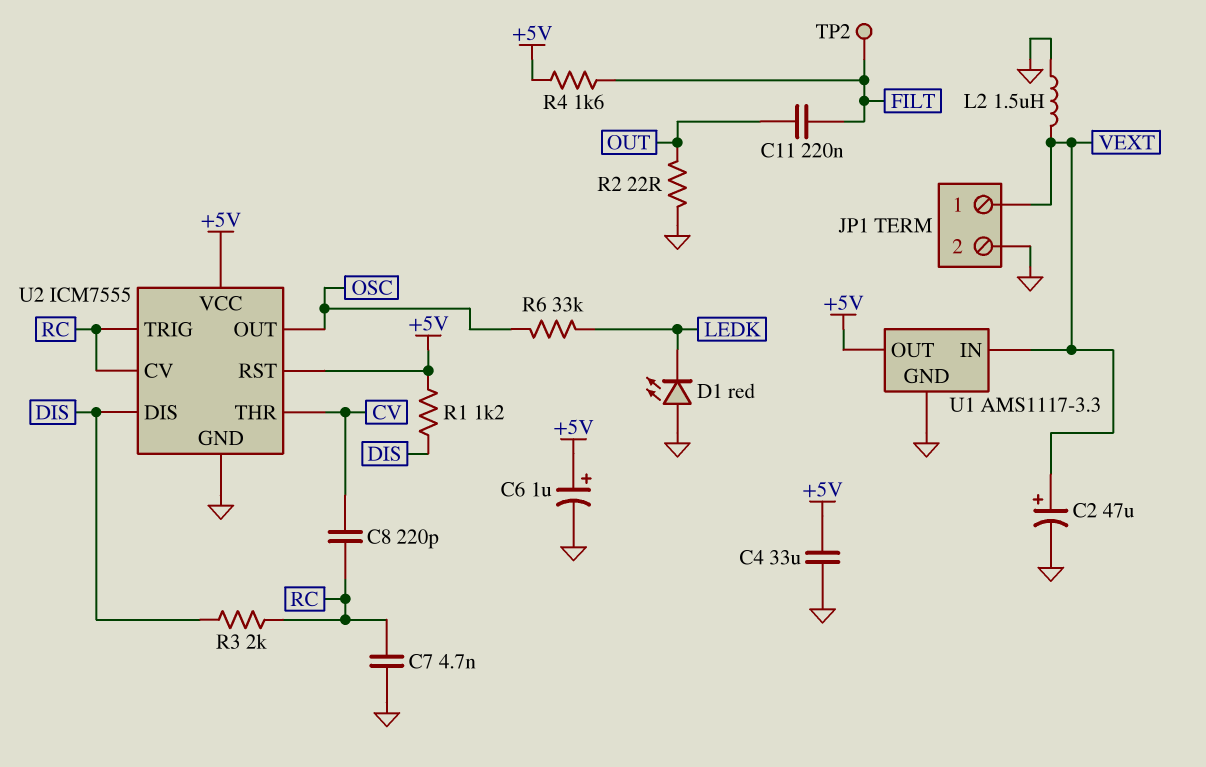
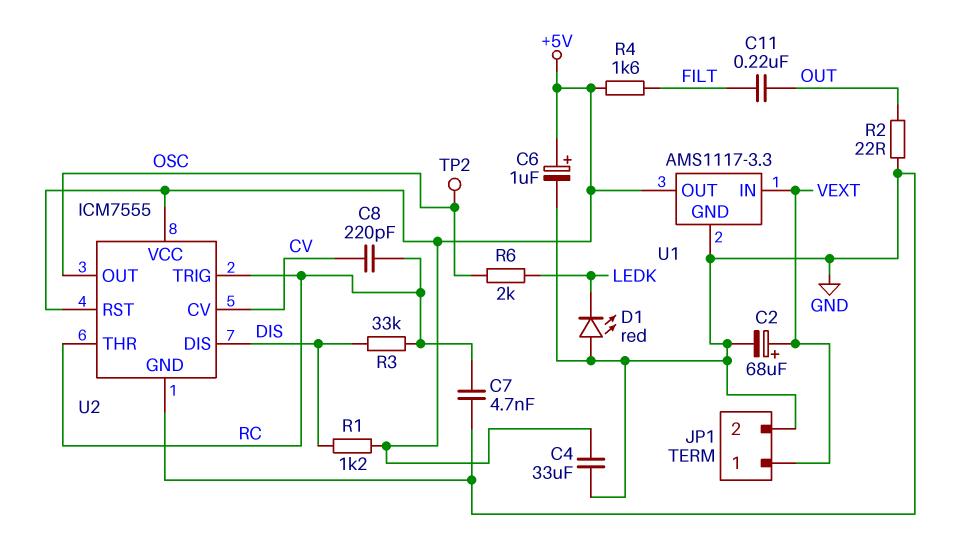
C2: 47uF (plus VEXT, minus GND) -> 68uF (plus VEXT, minus GND)
L2: 1.5uH (GND, VEXT) -> none
R3: 2k (DIS, RC) -> 33k (DIS, RC)
R6: 33k (LEDK, OSC) -> 2k (LEDK, OSC)
TP2: test point (FILT) -> test point (OSC)
U2 pin CV: RC -> CV
U2 pin THR: CV -> RC

